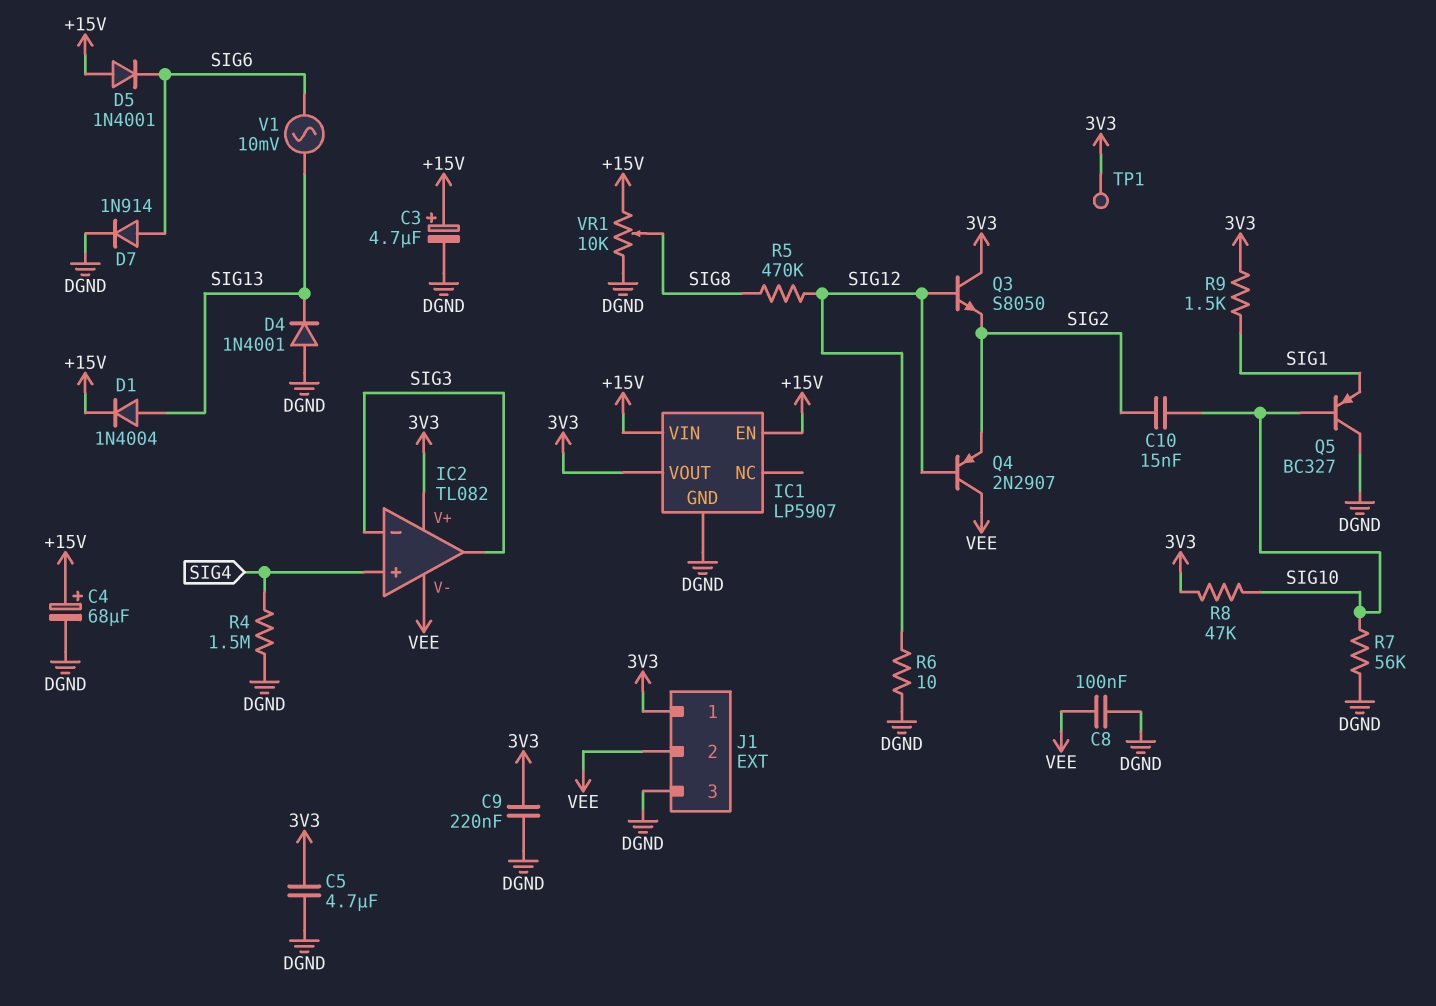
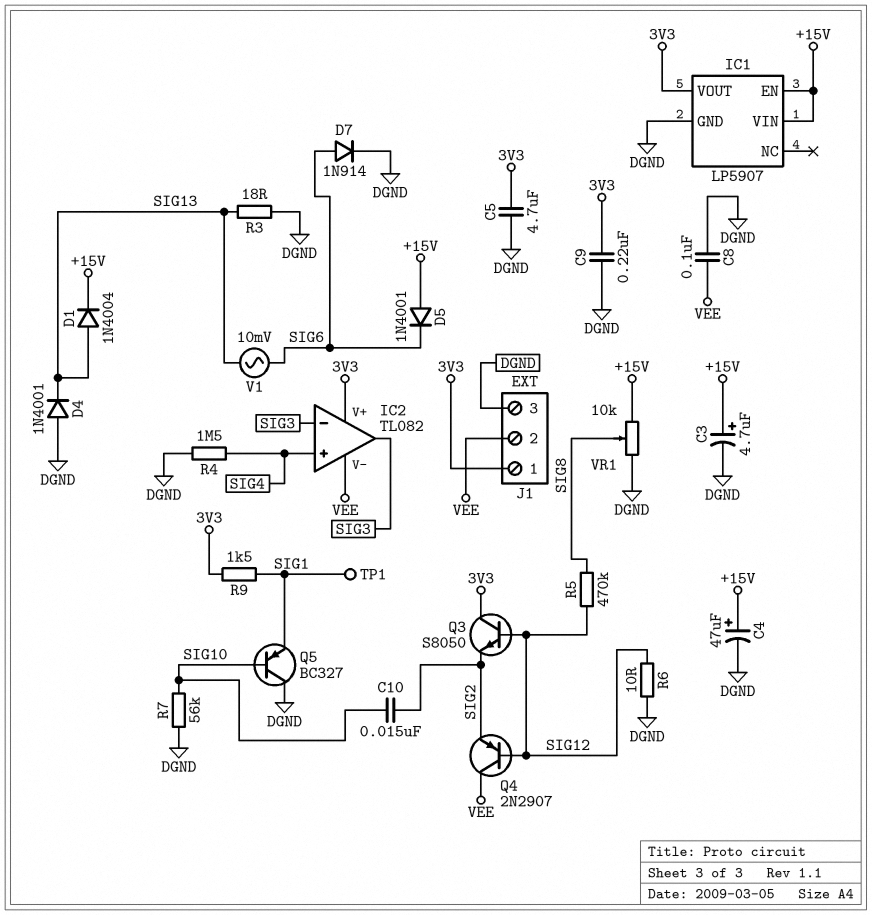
C4: 68uF (plus +15V, minus DGND) -> 47uF (plus +15V, minus DGND)
R3: none -> 18 (DGND, SIG13)
R8: 47k (3V3, SIG10) -> none
TP1: test point (3V3) -> test point (SIG1)

